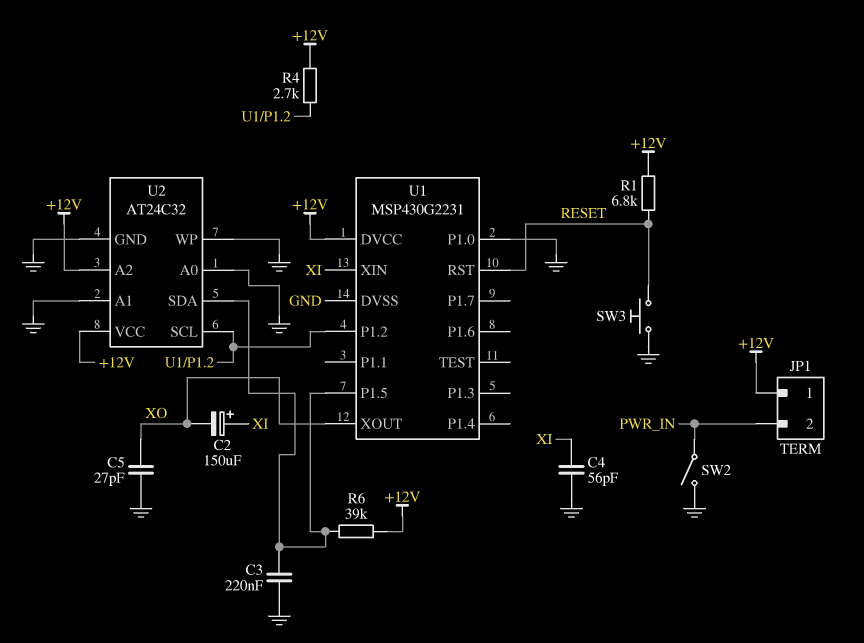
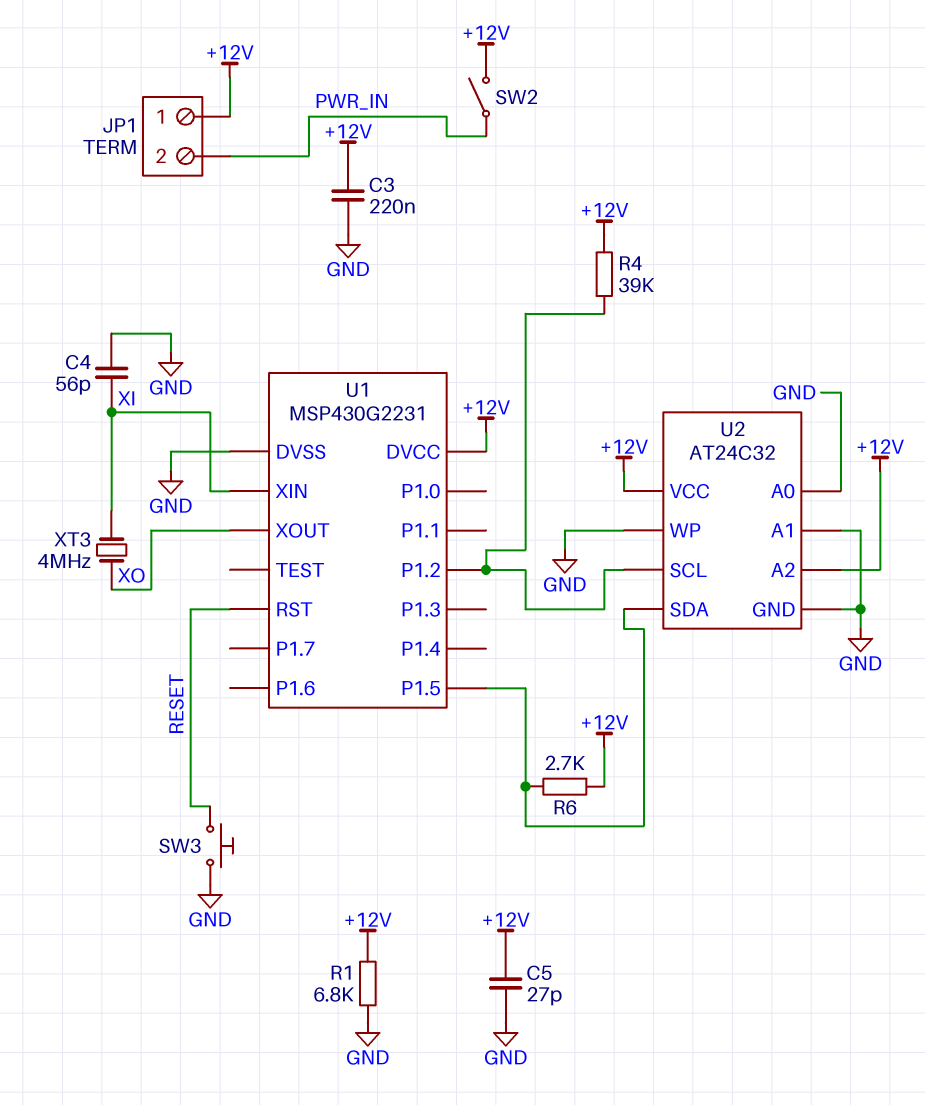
C2: 150uF (plus XI, minus XO) -> none
C3: 220nF (GND, U1/P1.5) -> 220nF (+12V, GND)
C5: 27pF (GND, XO) -> 27pF (+12V, GND)
R1: 6.8k (+12V, RESET) -> 6.8k (+12V, GND)
R4: 2.7k (+12V, U1/P1.2) -> 39k (+12V, U1/P1.2)
R6: 39k (+12V, U1/P1.5) -> 2.7k (+12V, U1/P1.5)
SW2: switch (GND, PWR_IN) -> switch (+12V, PWR_IN)
U1 pin P1.0: GND -> none
XT3: none -> 4MHz (XI, XO)

